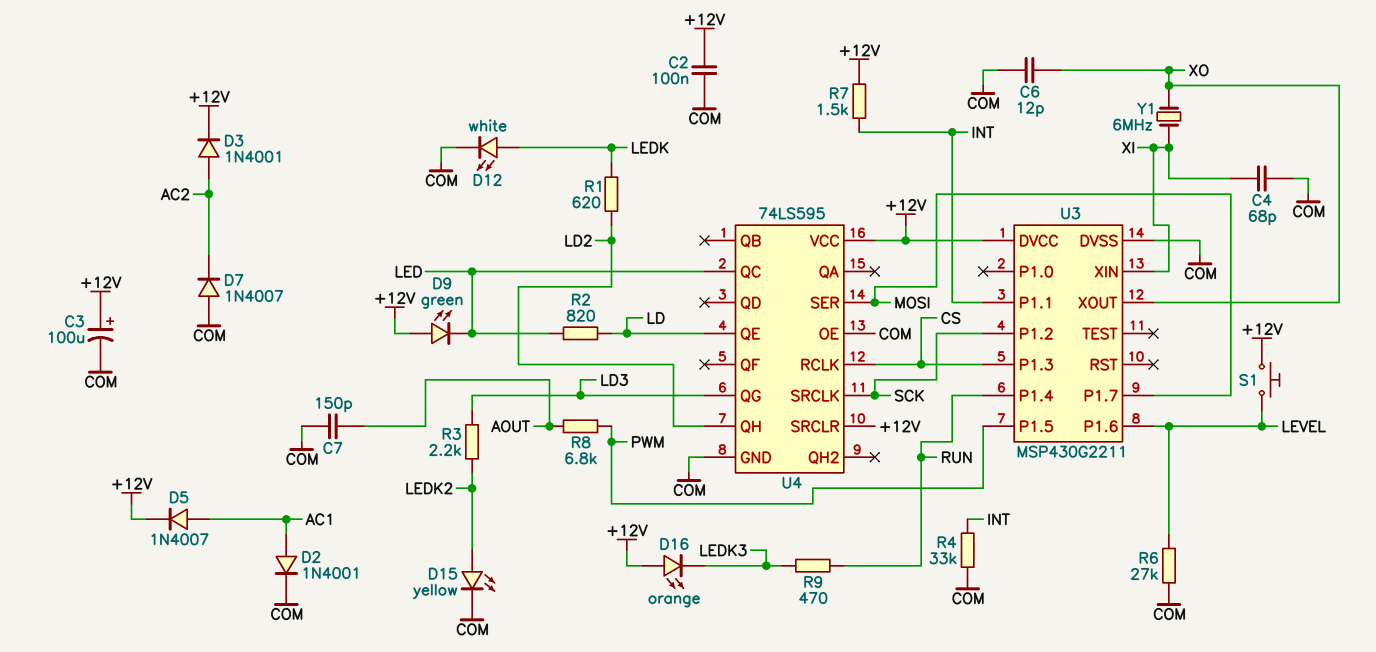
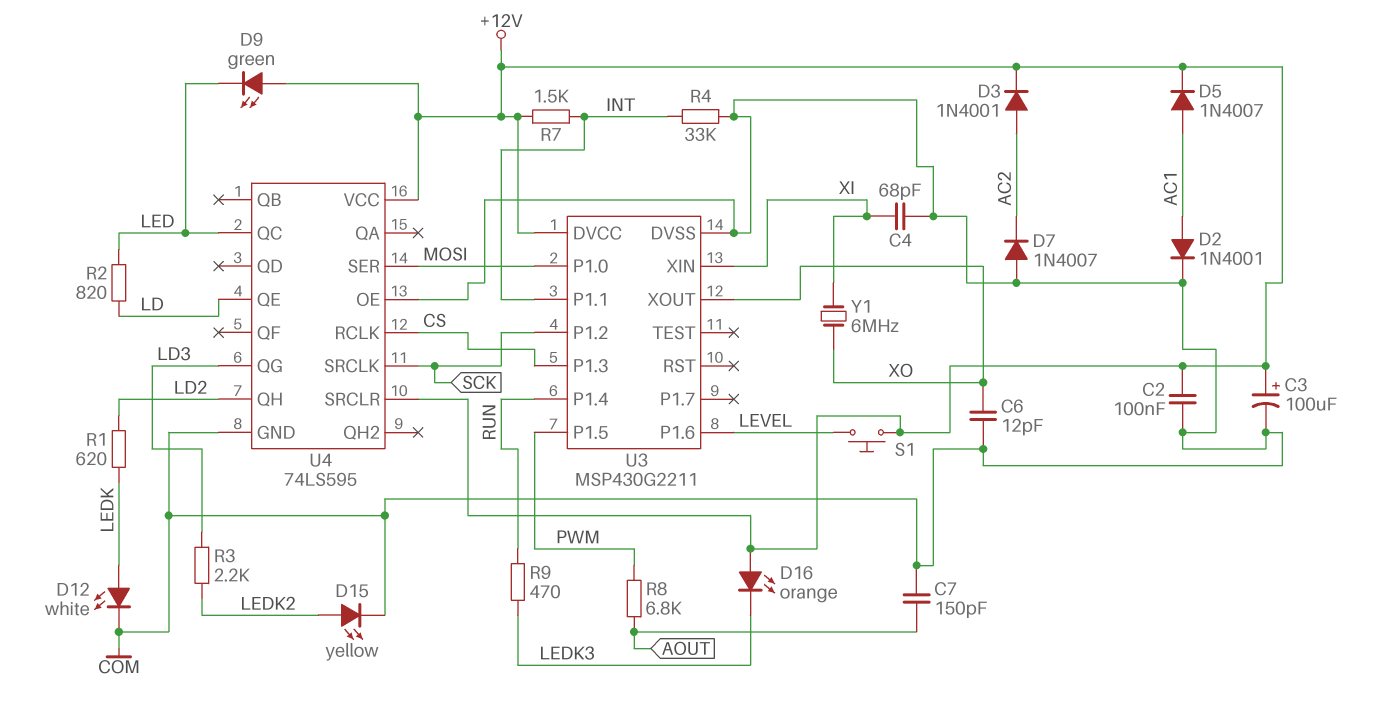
R6: 27k (COM, LEVEL) -> none
U3 pin P1.0: none -> MOSI
U3 pin P1.7: MOSI -> none

